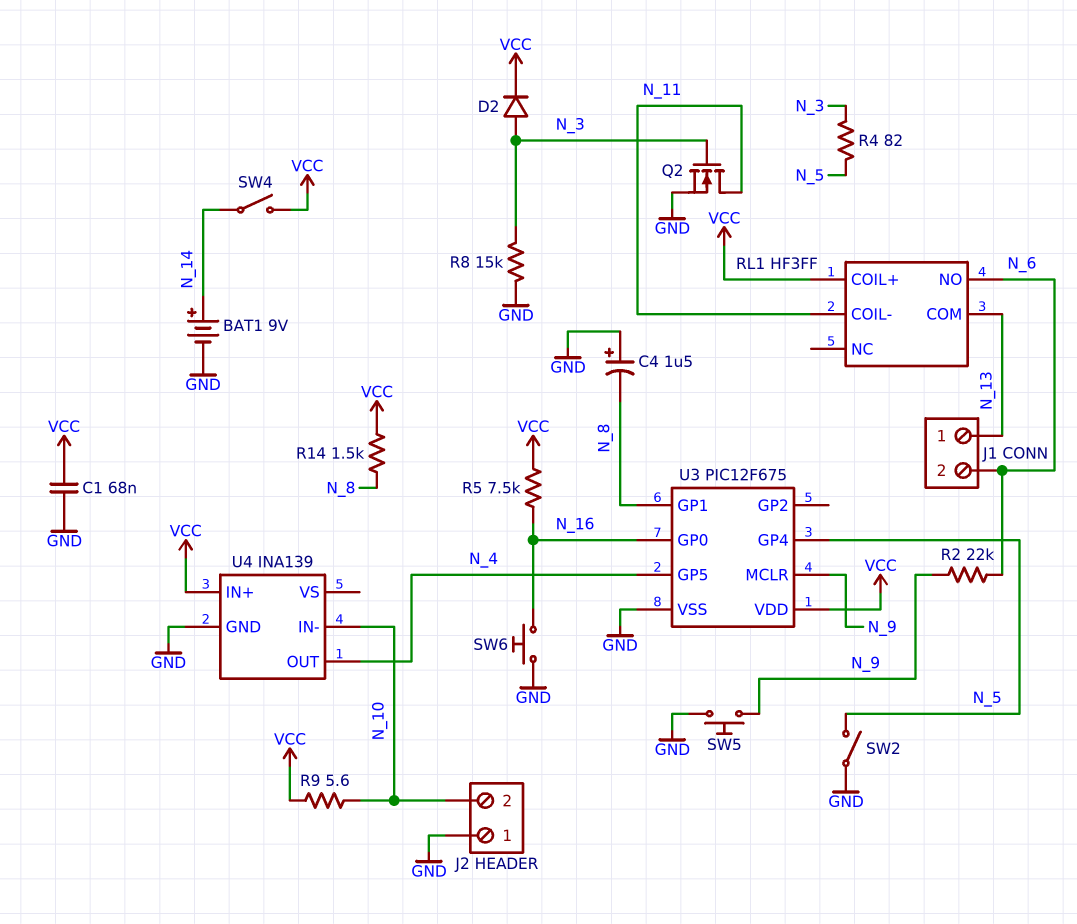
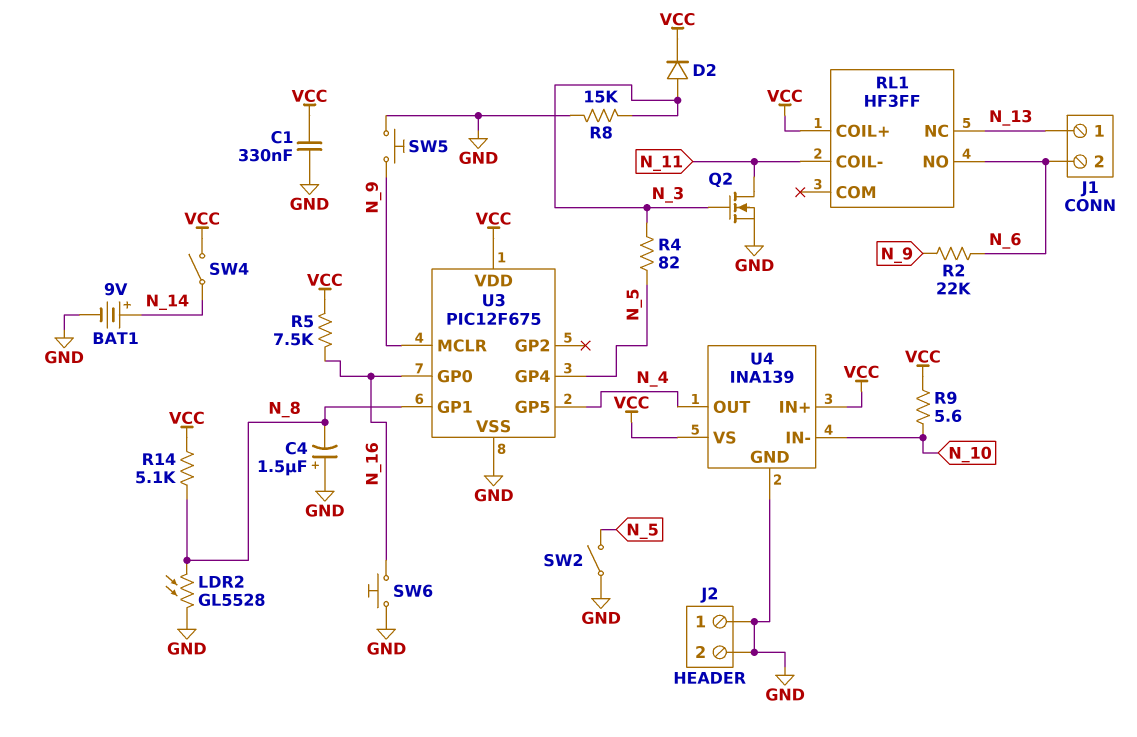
C1: 68nF (GND, VCC) -> 330nF (GND, VCC)
J2 pin 2: N_10 -> GND
LDR2: none -> GL5528 (GND, N_8)
R14: 1.5k (N_8, VCC) -> 5.1k (N_8, VCC)
RL1 pin COM: N_13 -> none
RL1 pin NC: none -> N_13
U4 pin VS: none -> VCC

